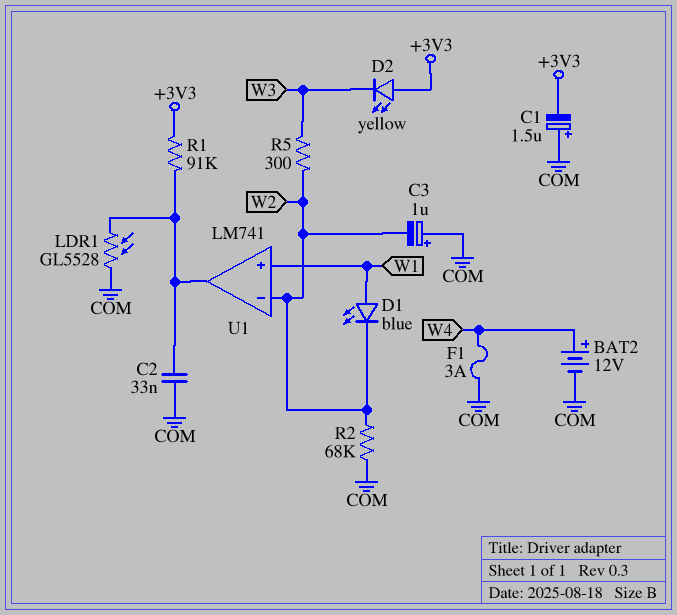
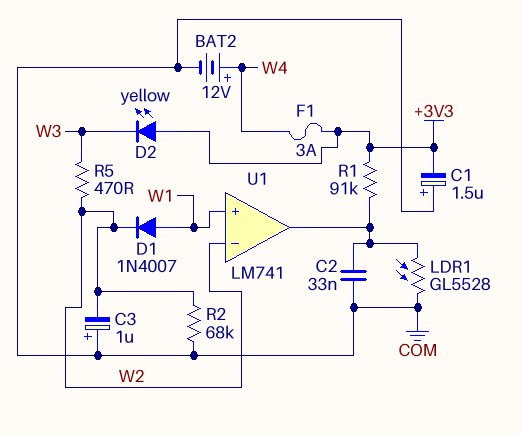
D1: LED blue (A W1, K W2) -> diode 1N4007 (A W1, K W2)
F1: 3A (COM, W4) -> 3A (+3V3, W4)
R5: 300 (W2, W3) -> 470 (W2, W3)

